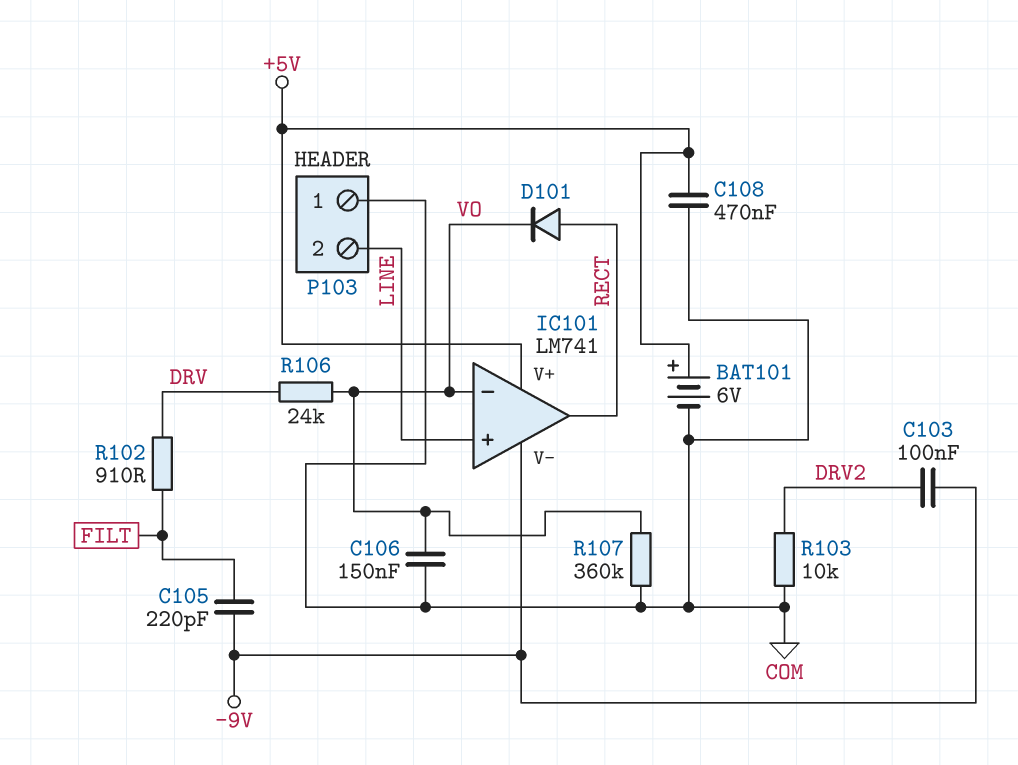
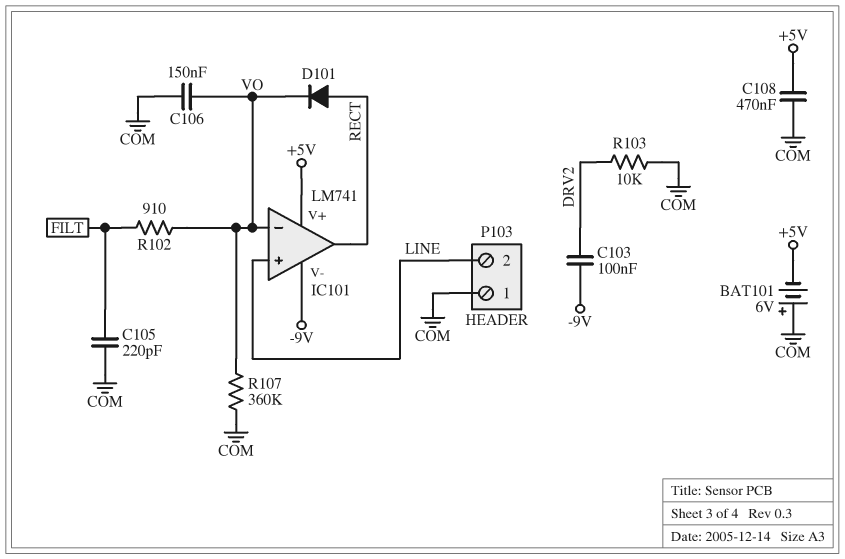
BAT101: 6V (plus +5V, minus COM) -> 6V (plus COM, minus +5V)
C105: 220pF (-9V, FILT) -> 220pF (COM, FILT)
R102: 910 (DRV, FILT) -> 910 (FILT, VO)
R106: 24k (DRV, VO) -> none

